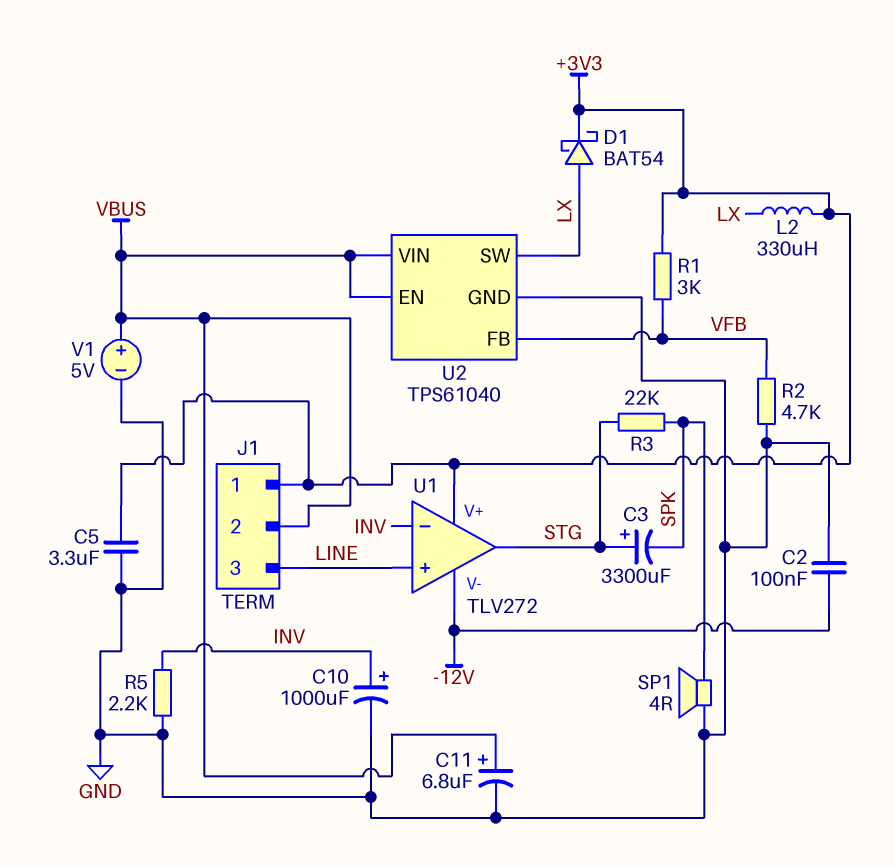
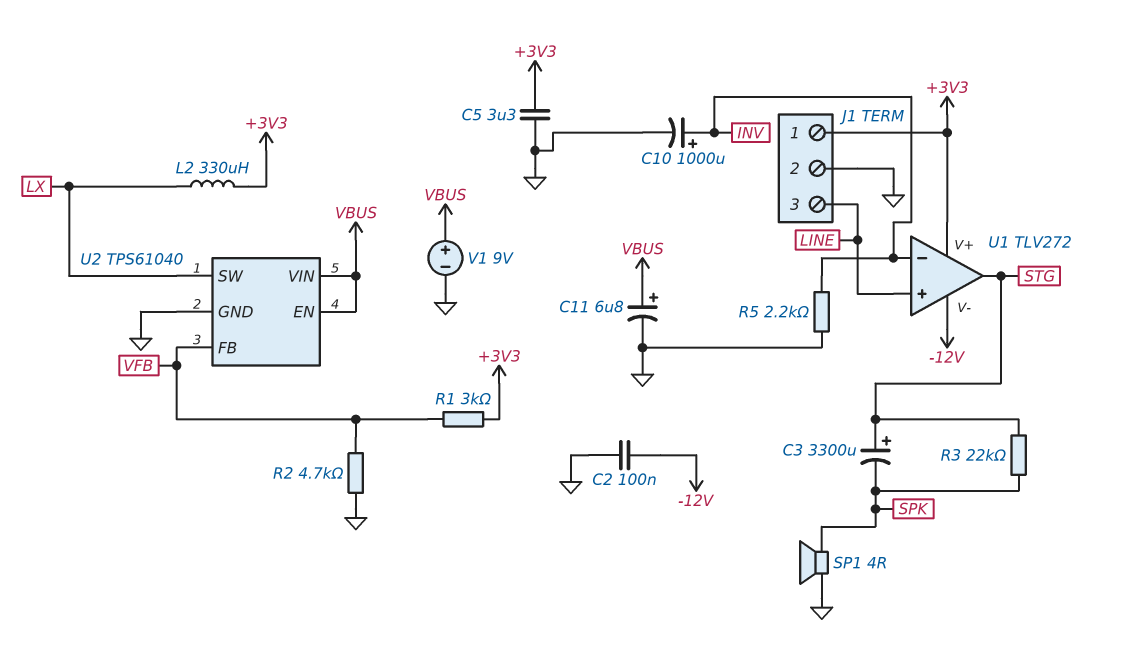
D1: schottky BAT54 (A LX, K +3V3) -> none
J1 pin 2: VBUS -> GND
V1: 5V (plus VBUS, minus GND) -> 9V (plus VBUS, minus GND)

